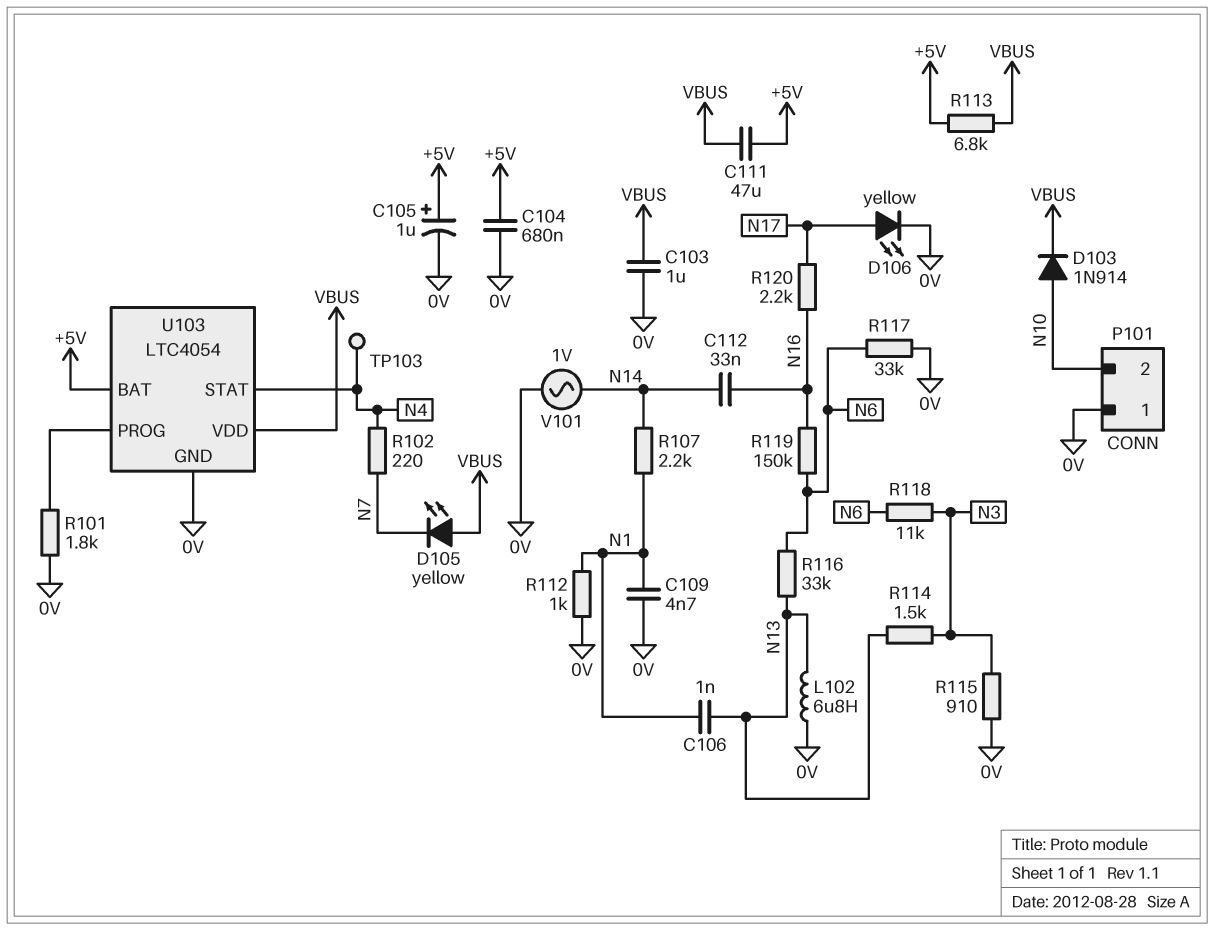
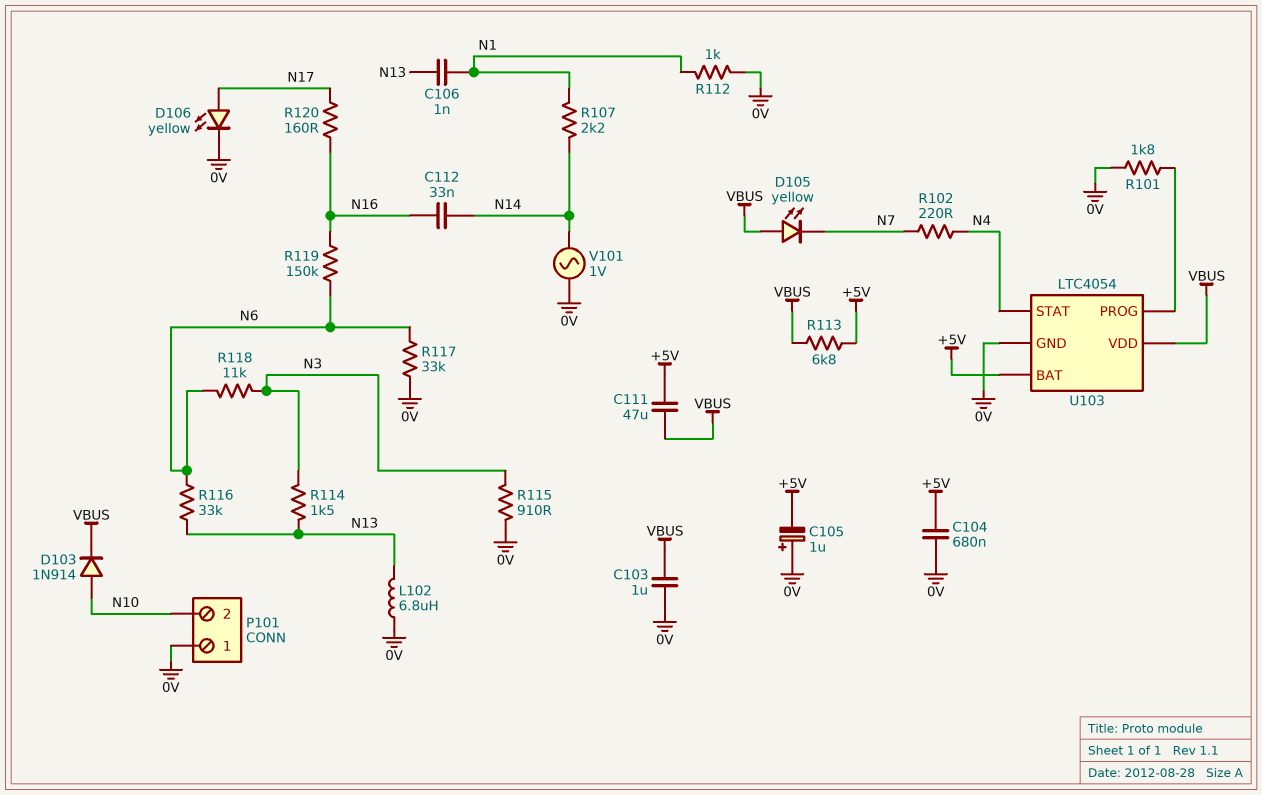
C105: 1uF (plus +5V, minus 0V) -> 1uF (plus 0V, minus +5V)
C109: 4.7nF (0V, N1) -> none
R120: 2.2k (N16, N17) -> 160 (N16, N17)
TP103: test point (N4) -> none

